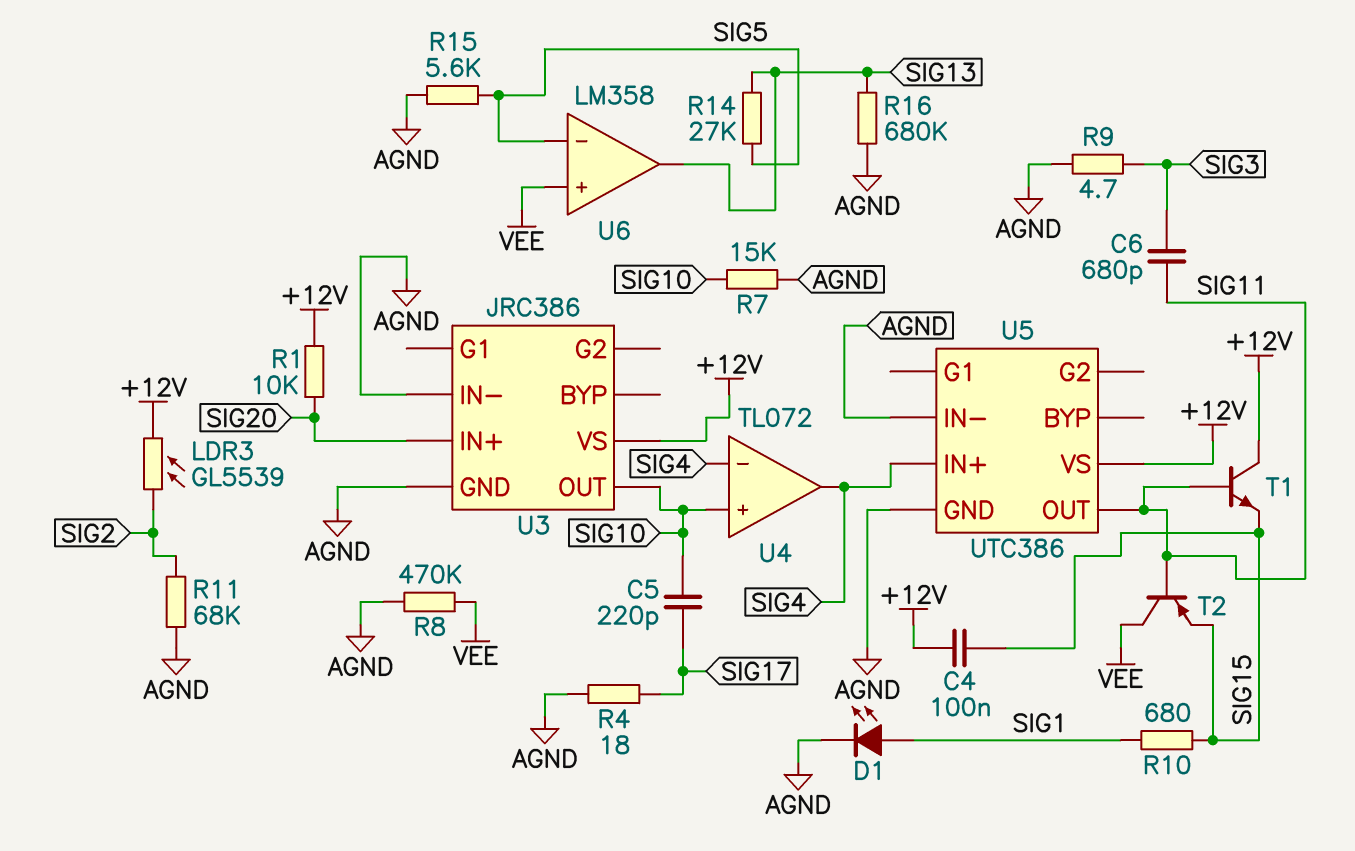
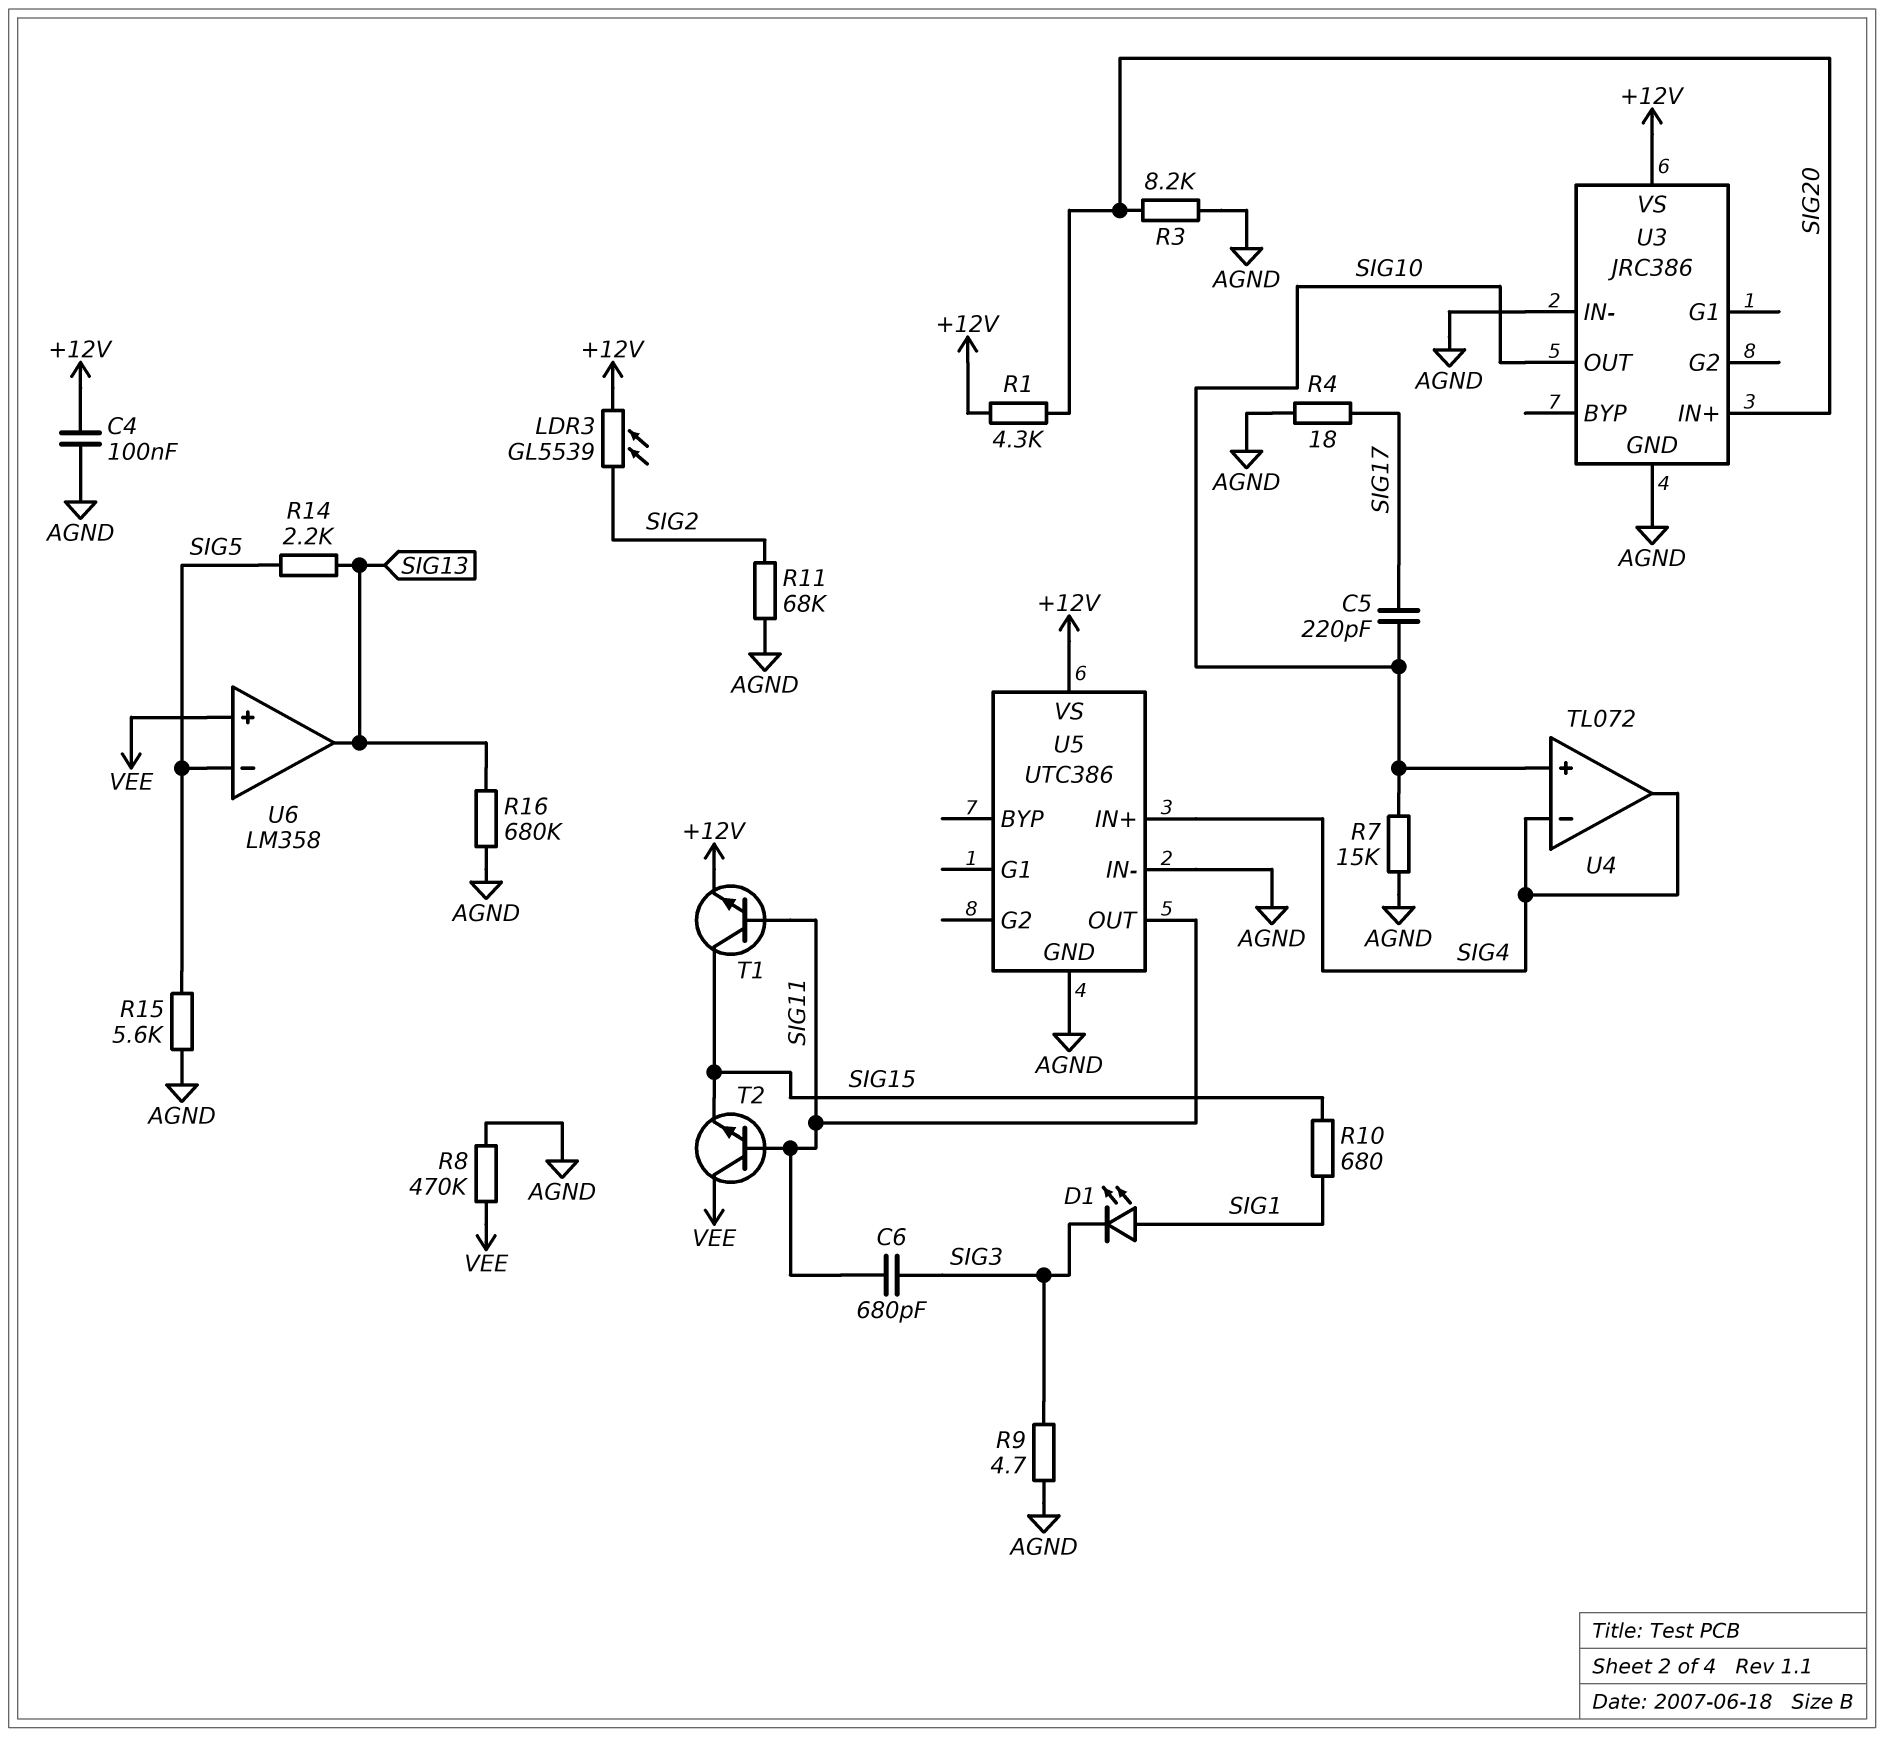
C4: 100nF (+12V, SIG15) -> 100nF (+12V, AGND)
D1: LED (A SIG1, K AGND) -> LED (A SIG1, K SIG3)
R1: 10k (+12V, SIG20) -> 4.3k (+12V, SIG20)
R3: none -> 8.2k (AGND, SIG20)
R14: 27k (SIG5, SIG13) -> 2.2k (SIG5, SIG13)
T1: NPN (B SIG11, C +12V, E SIG15) -> NPN (B SIG11, C SIG15, E +12V)
T2: PNP (B SIG11, C VEE, E SIG15) -> NPN (B SIG11, C VEE, E SIG15)

